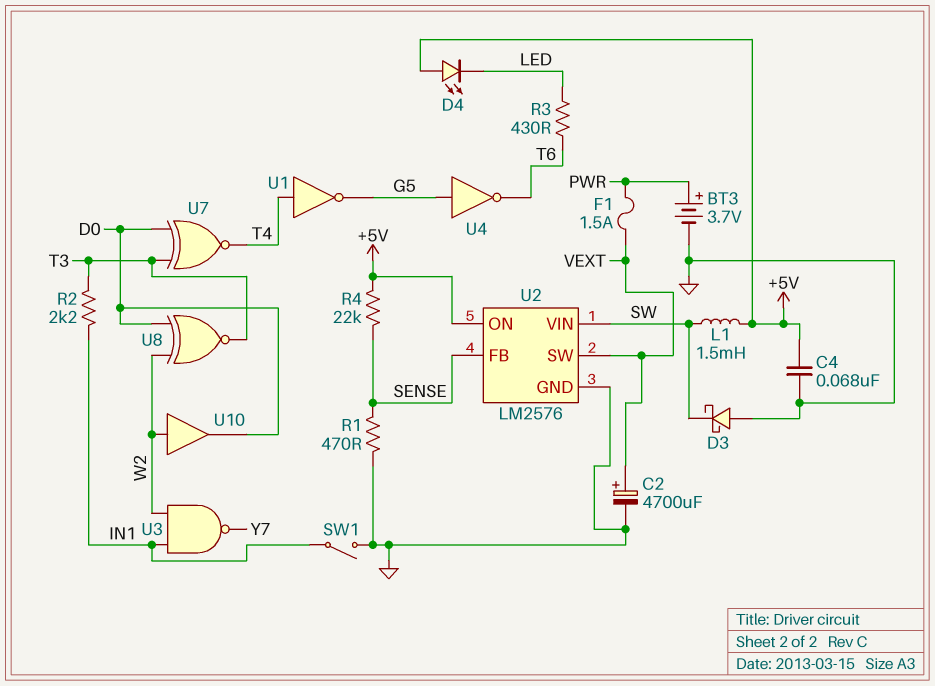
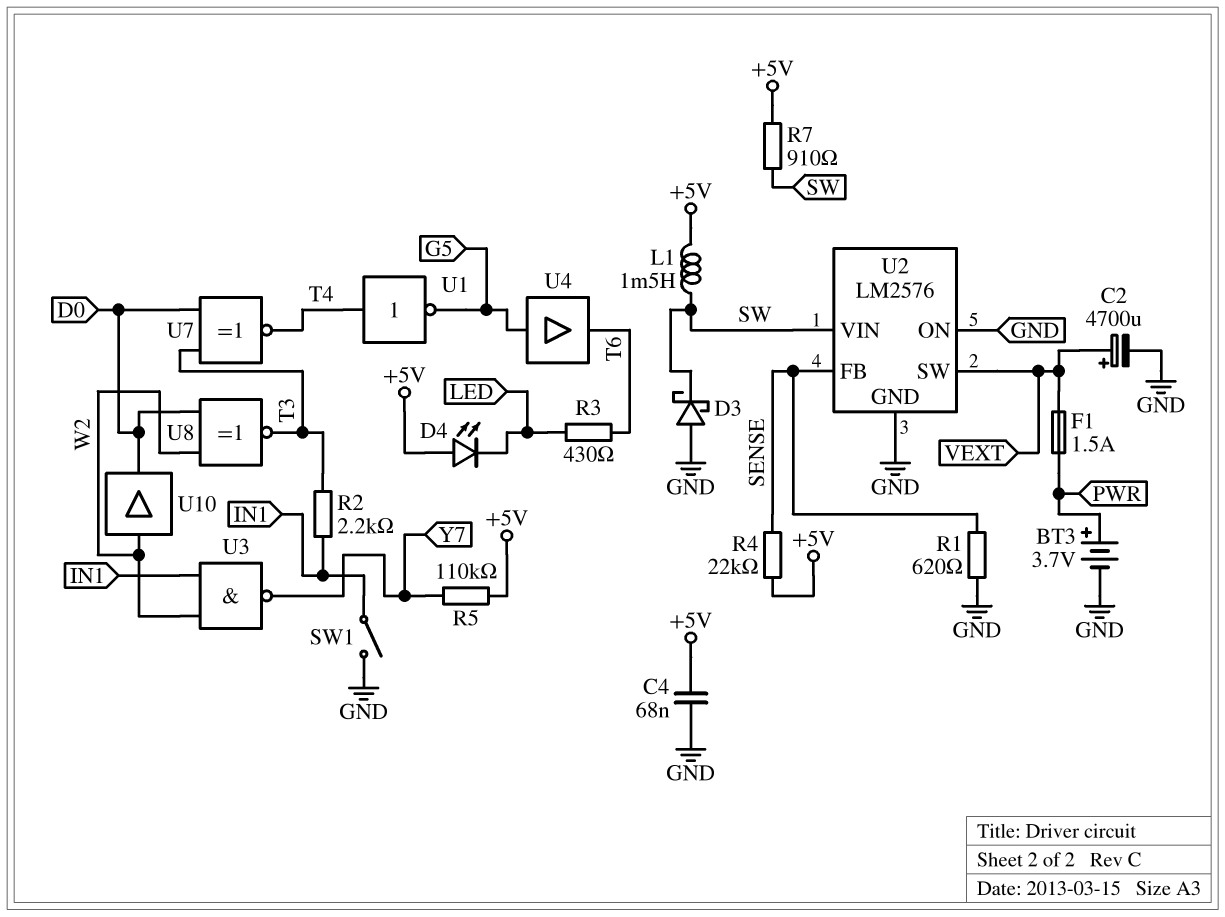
R1: 470 (GND, SENSE) -> 620 (GND, SENSE)
R5: none -> 110k (+5V, Y7)
R7: none -> 910 (+5V, SW)
U2 pin ON: +5V -> GND
U4: NOT (in G5, out T6) -> buffer (in G5, out T6)

